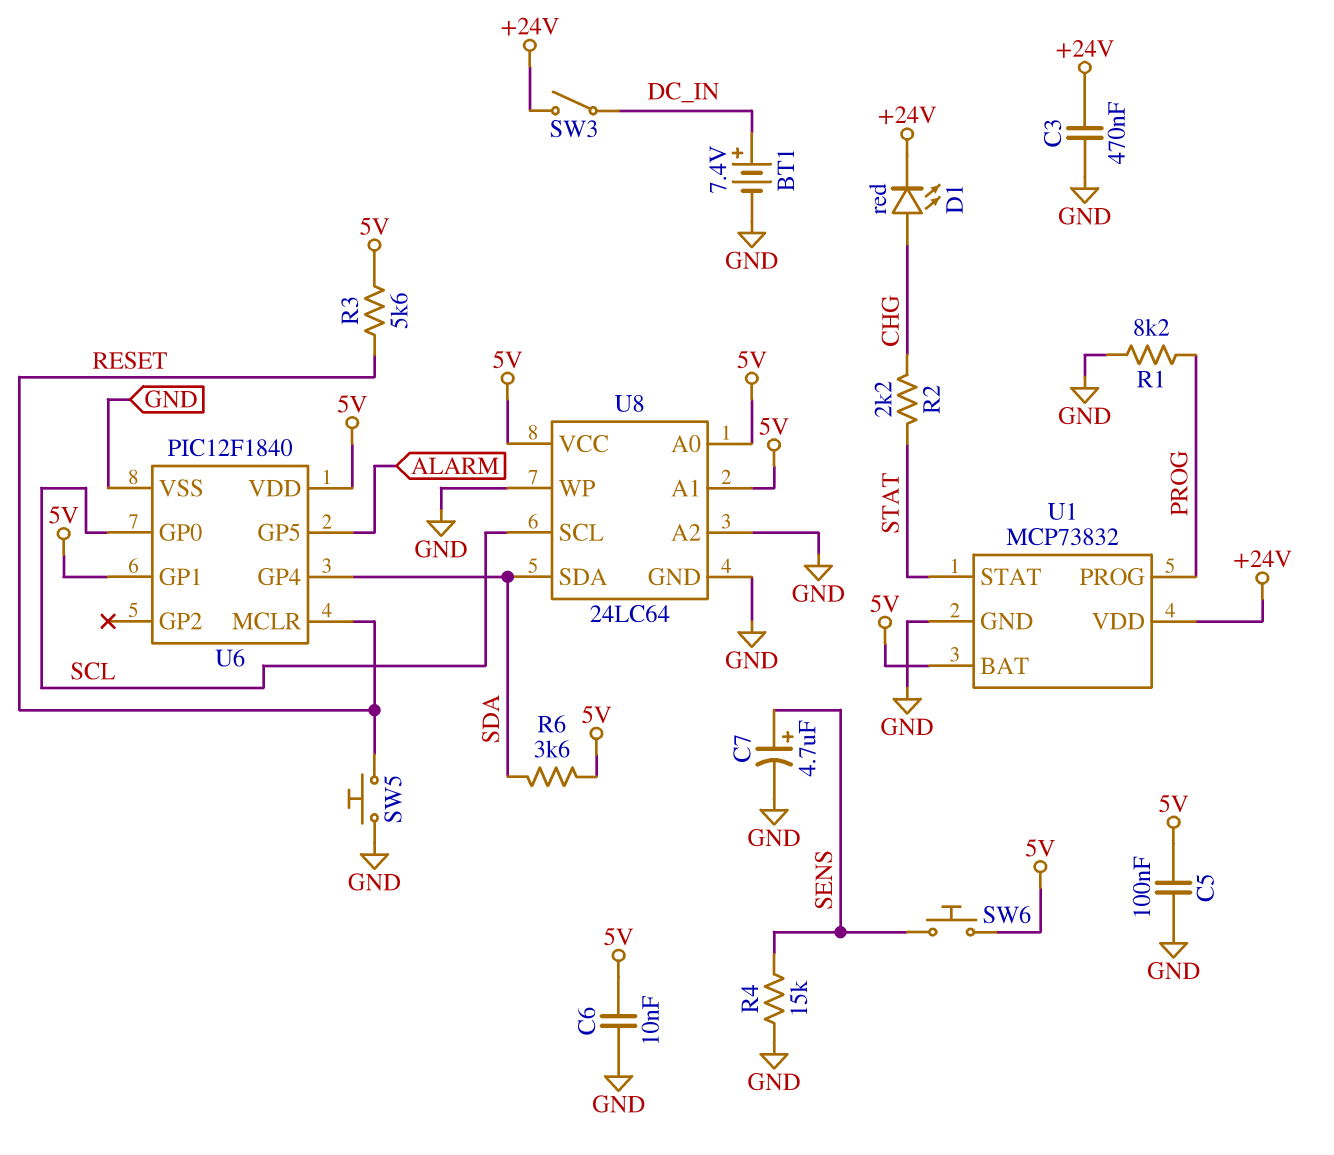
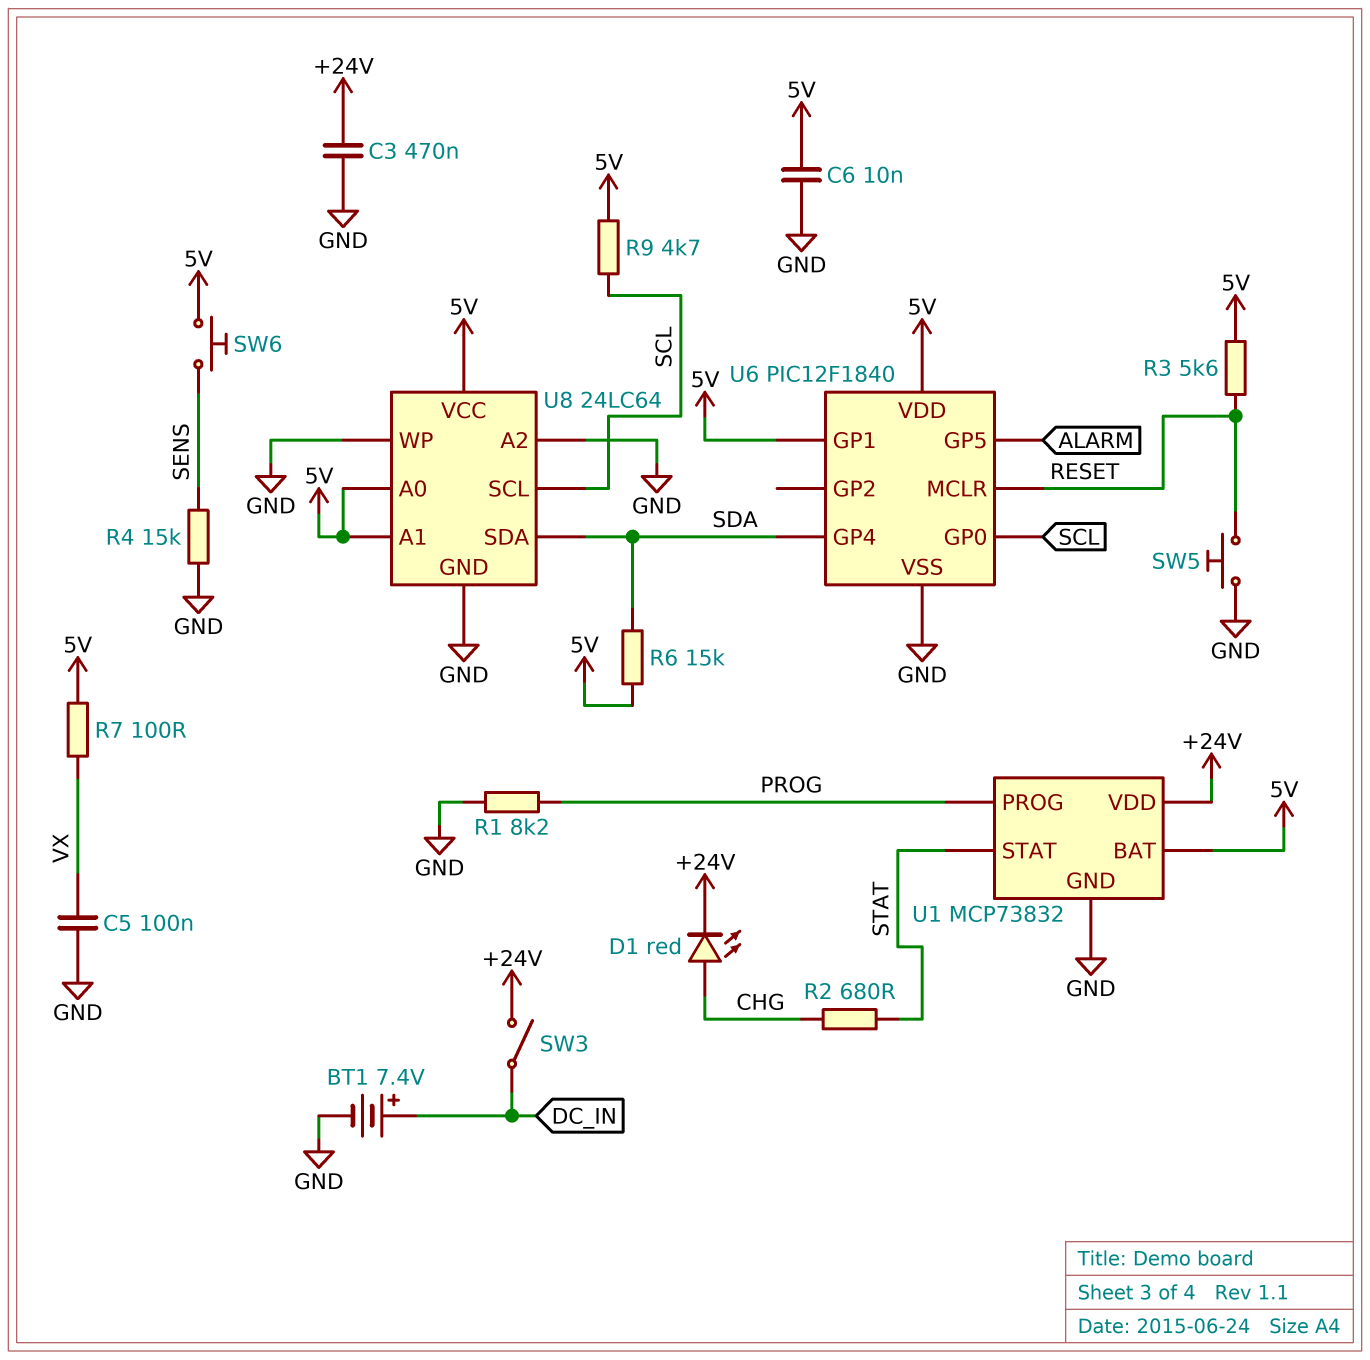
C5: 100nF (5V, GND) -> 100nF (GND, VX)
C7: 4.7uF (plus SENS, minus GND) -> none
R2: 2.2k (CHG, STAT) -> 680 (CHG, STAT)
R6: 3.6k (5V, SDA) -> 15k (5V, SDA)
R7: none -> 100 (5V, VX)
R9: none -> 4.7k (5V, SCL)

